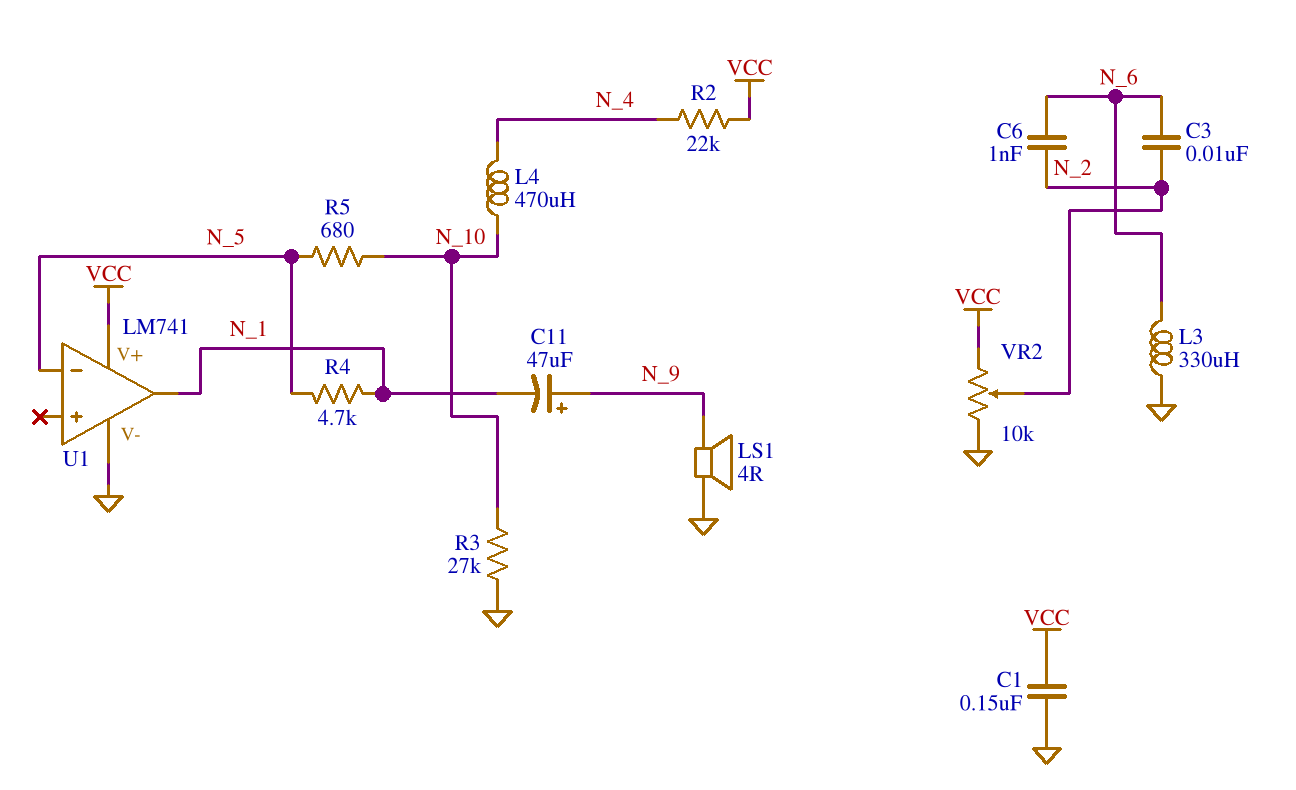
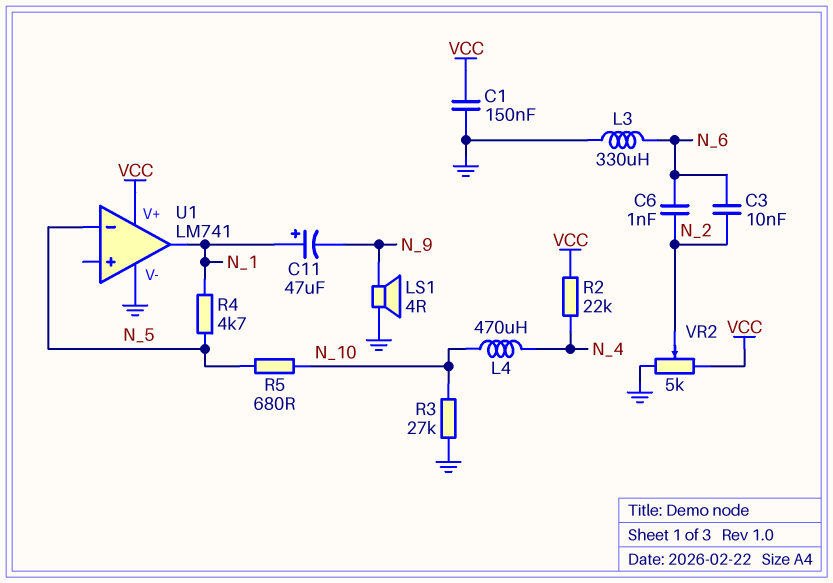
C11: 47uF (plus N_9, minus N_1) -> 47uF (plus N_1, minus N_9)
VR2: 10k (GND, VCC, wiper N_2) -> 5k (GND, VCC, wiper N_2)

